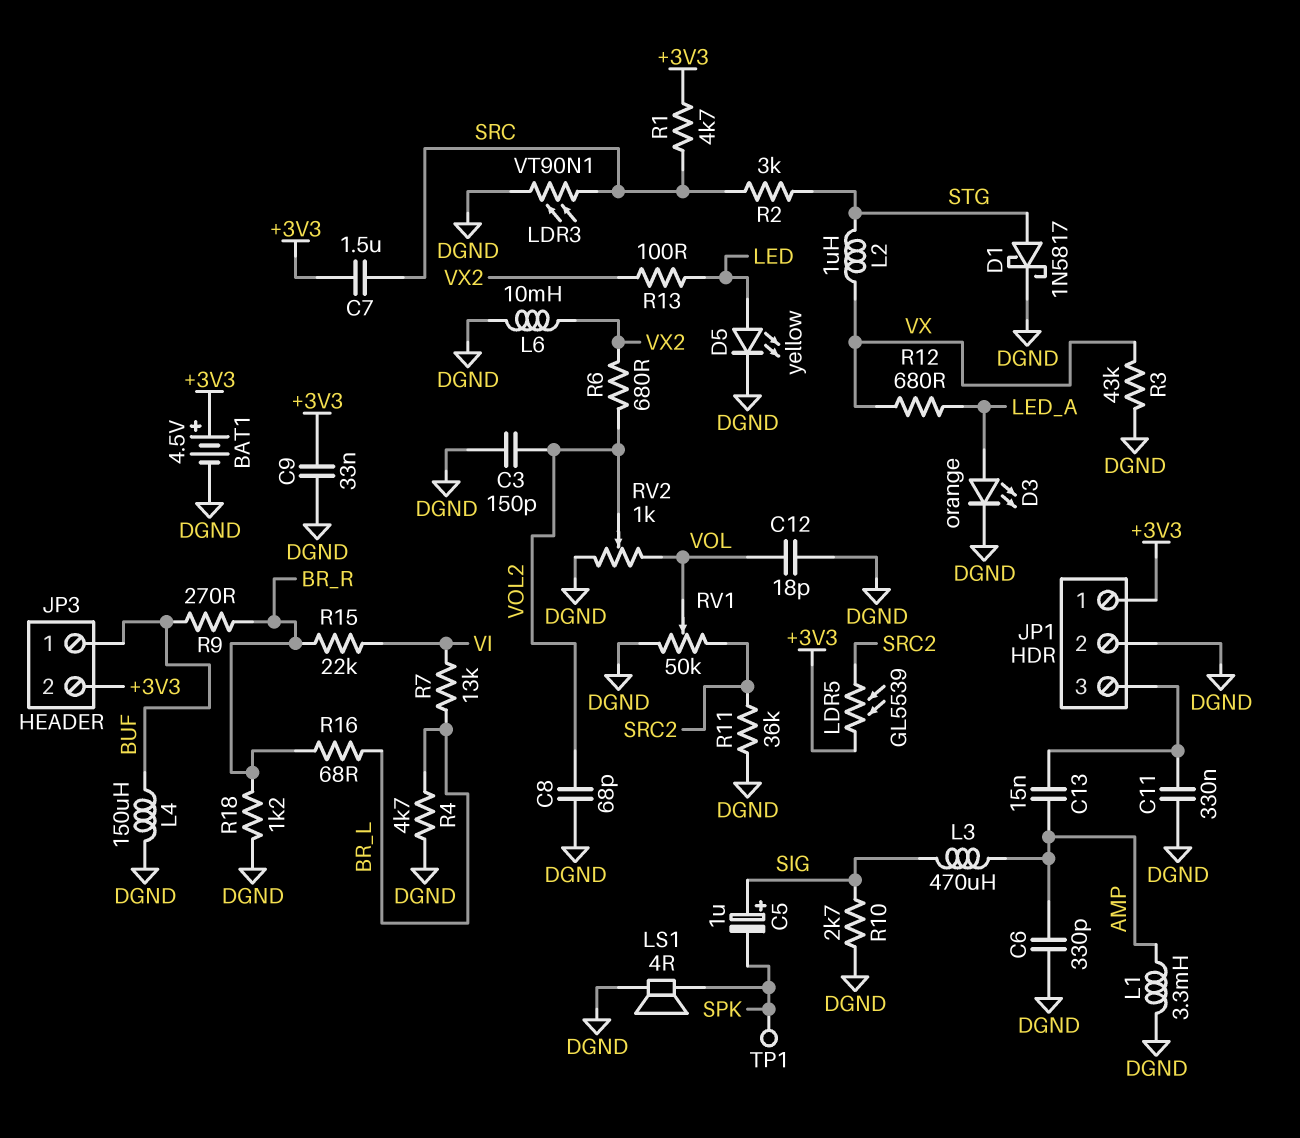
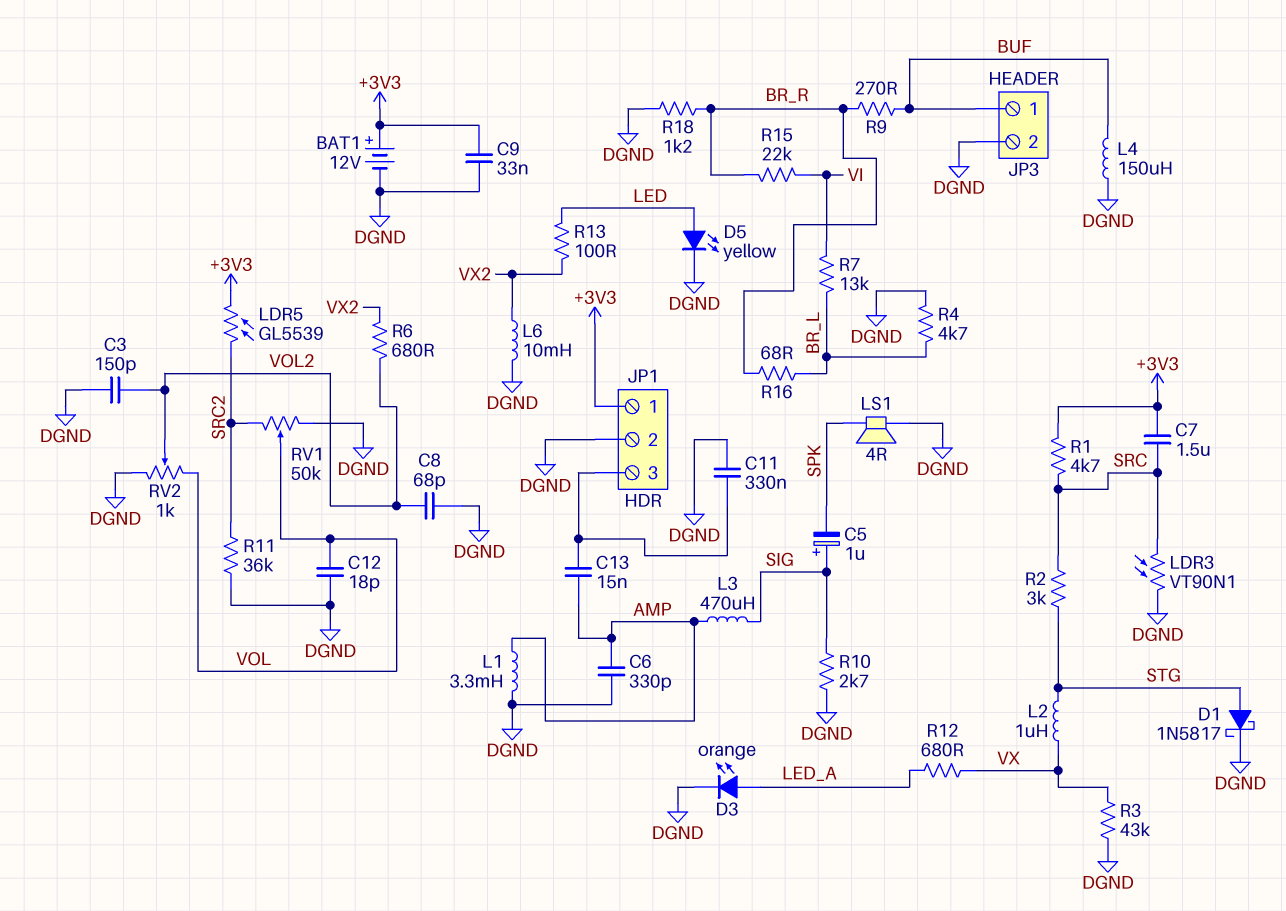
BAT1: 4.5V (plus +3V3, minus DGND) -> 12V (plus +3V3, minus DGND)
JP3 pin 2: +3V3 -> DGND
TP1: test point (SPK) -> none

